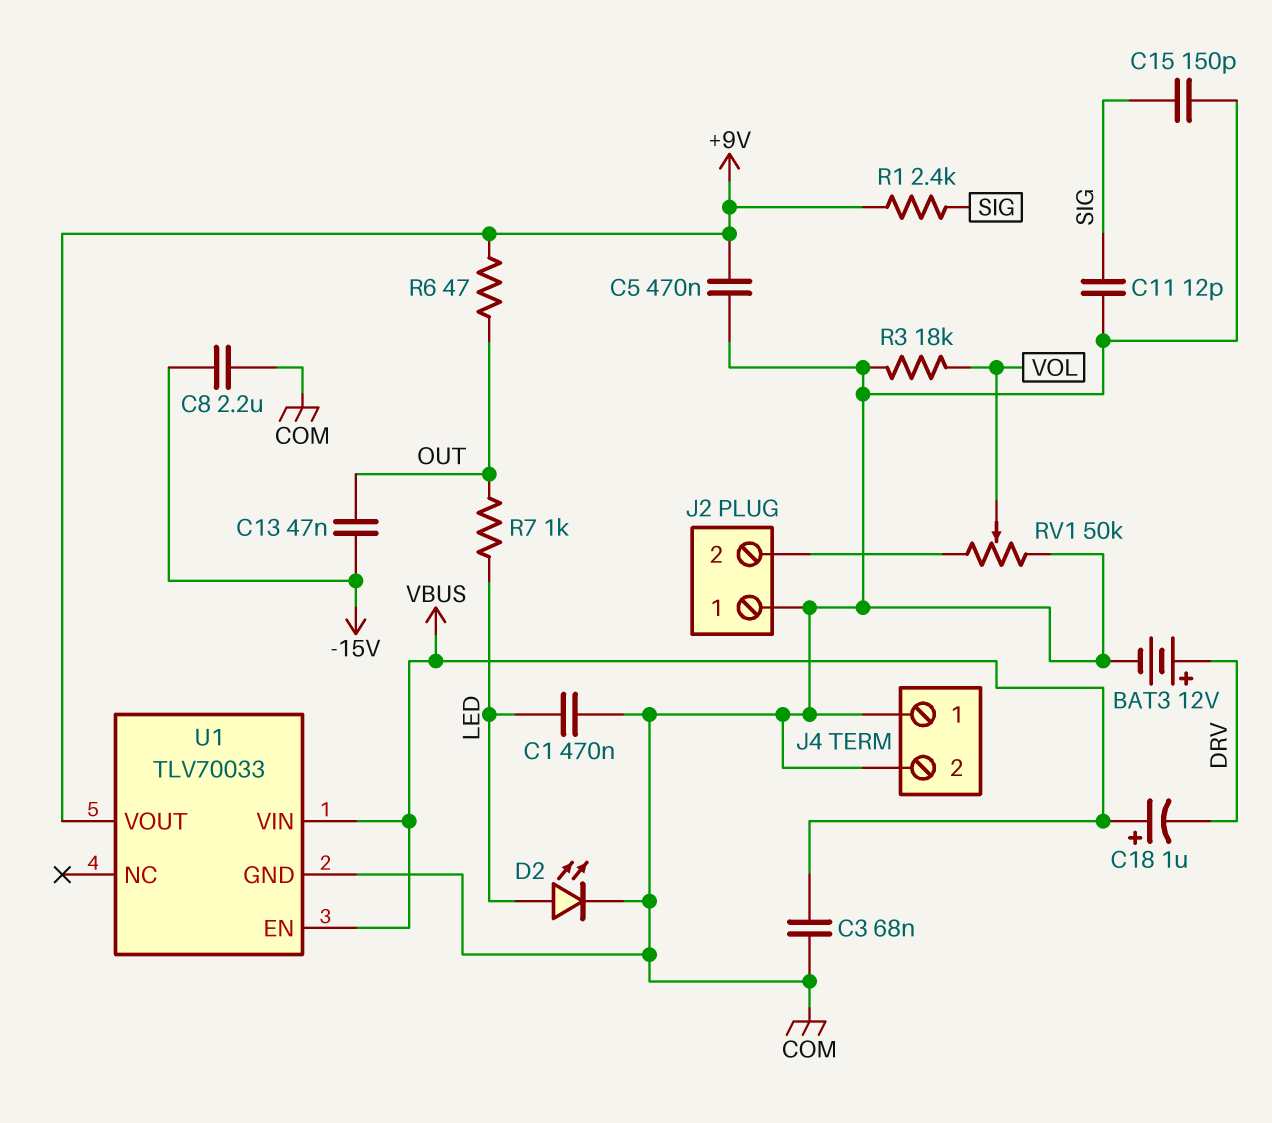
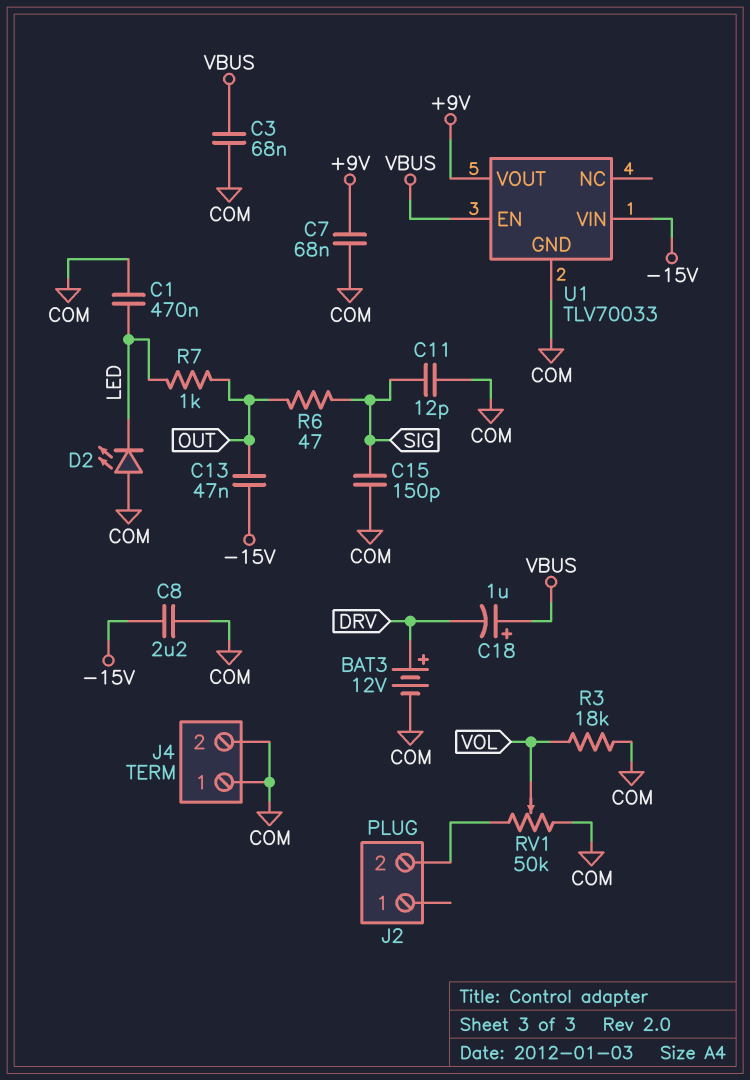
C5: 470nF (+9V, COM) -> none
C7: none -> 68nF (+9V, COM)
D2: LED (A LED, K COM) -> LED (A COM, K LED)
J2 pin 1: COM -> none
R1: 2.4k (+9V, SIG) -> none
R6: 47 (+9V, OUT) -> 47 (OUT, SIG)
U1 pin VIN: VBUS -> -15V

